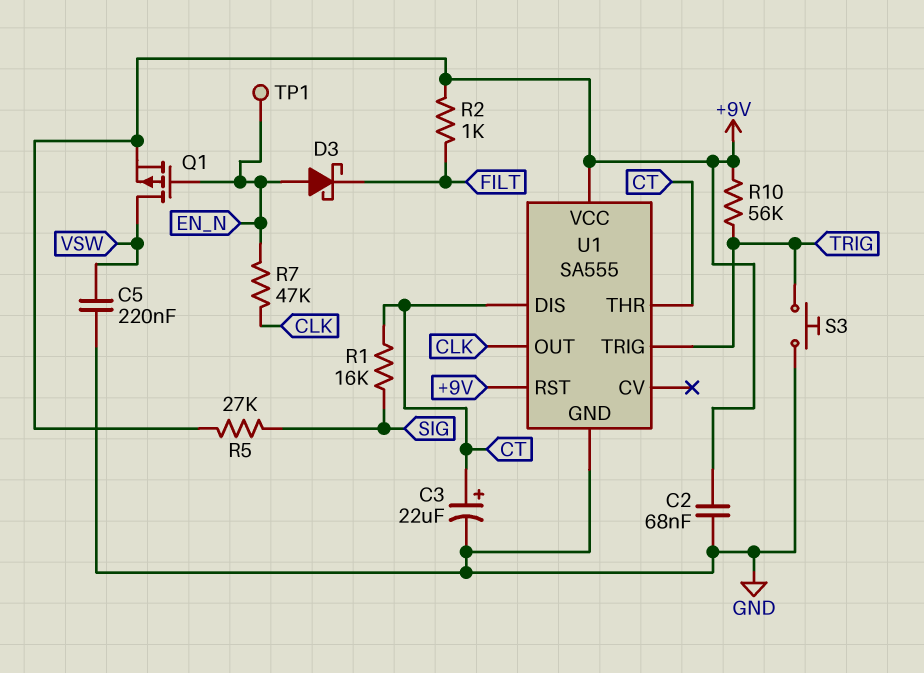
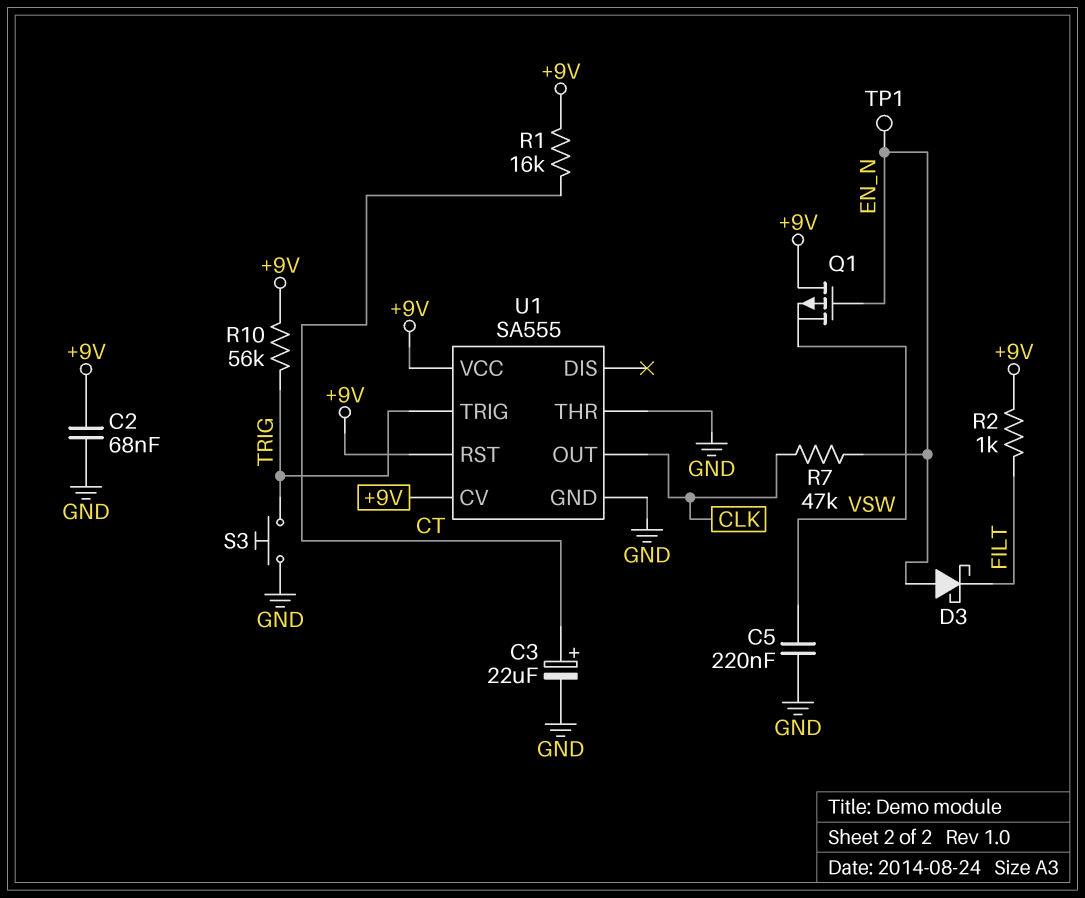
Q1: PMOS (G EN_N, D VSW, S +9V) -> PMOS (G EN_N, D +9V, S VSW)
R1: 16k (CT, SIG) -> 16k (+9V, CT)
R5: 27k (+9V, SIG) -> none
U1 pin CV: none -> +9V
U1 pin DIS: CT -> none
U1 pin THR: CT -> GND

